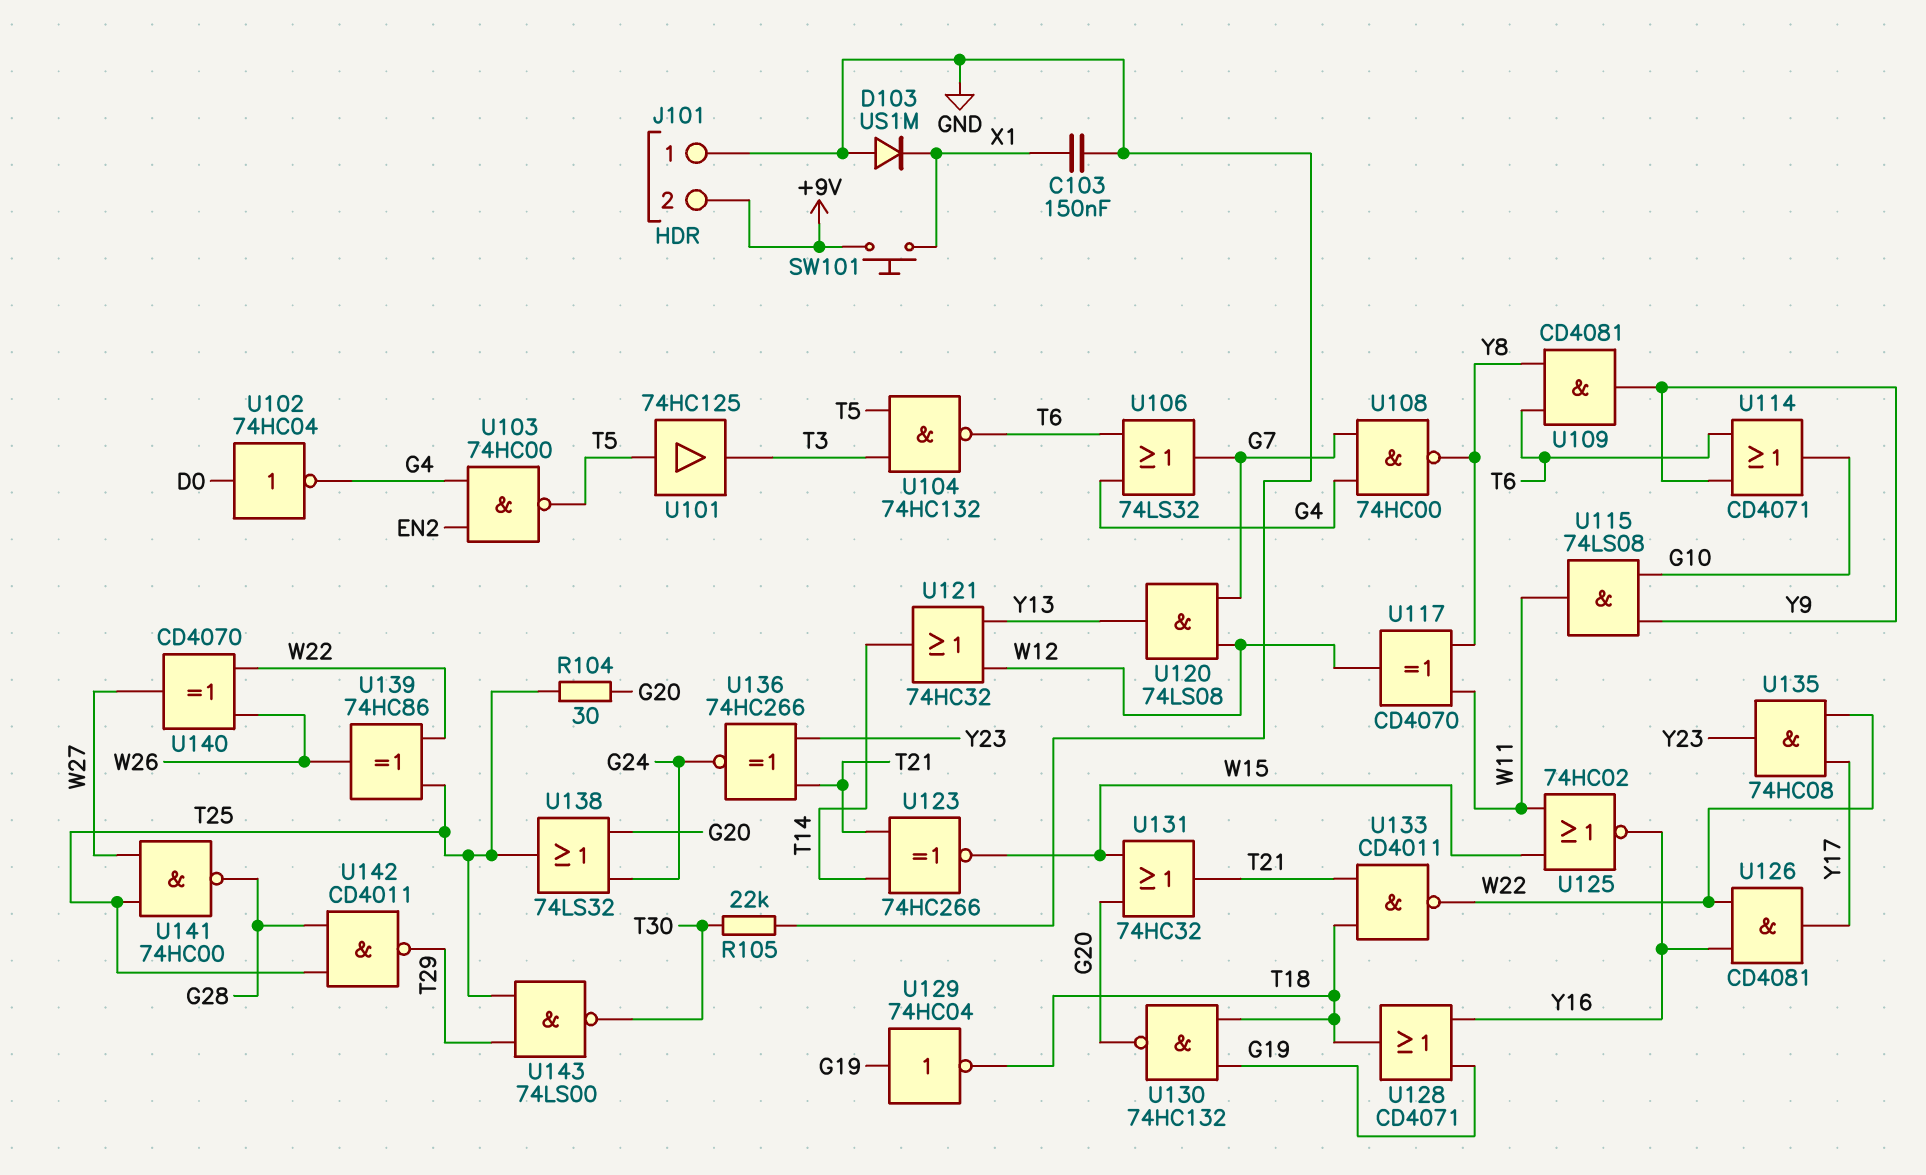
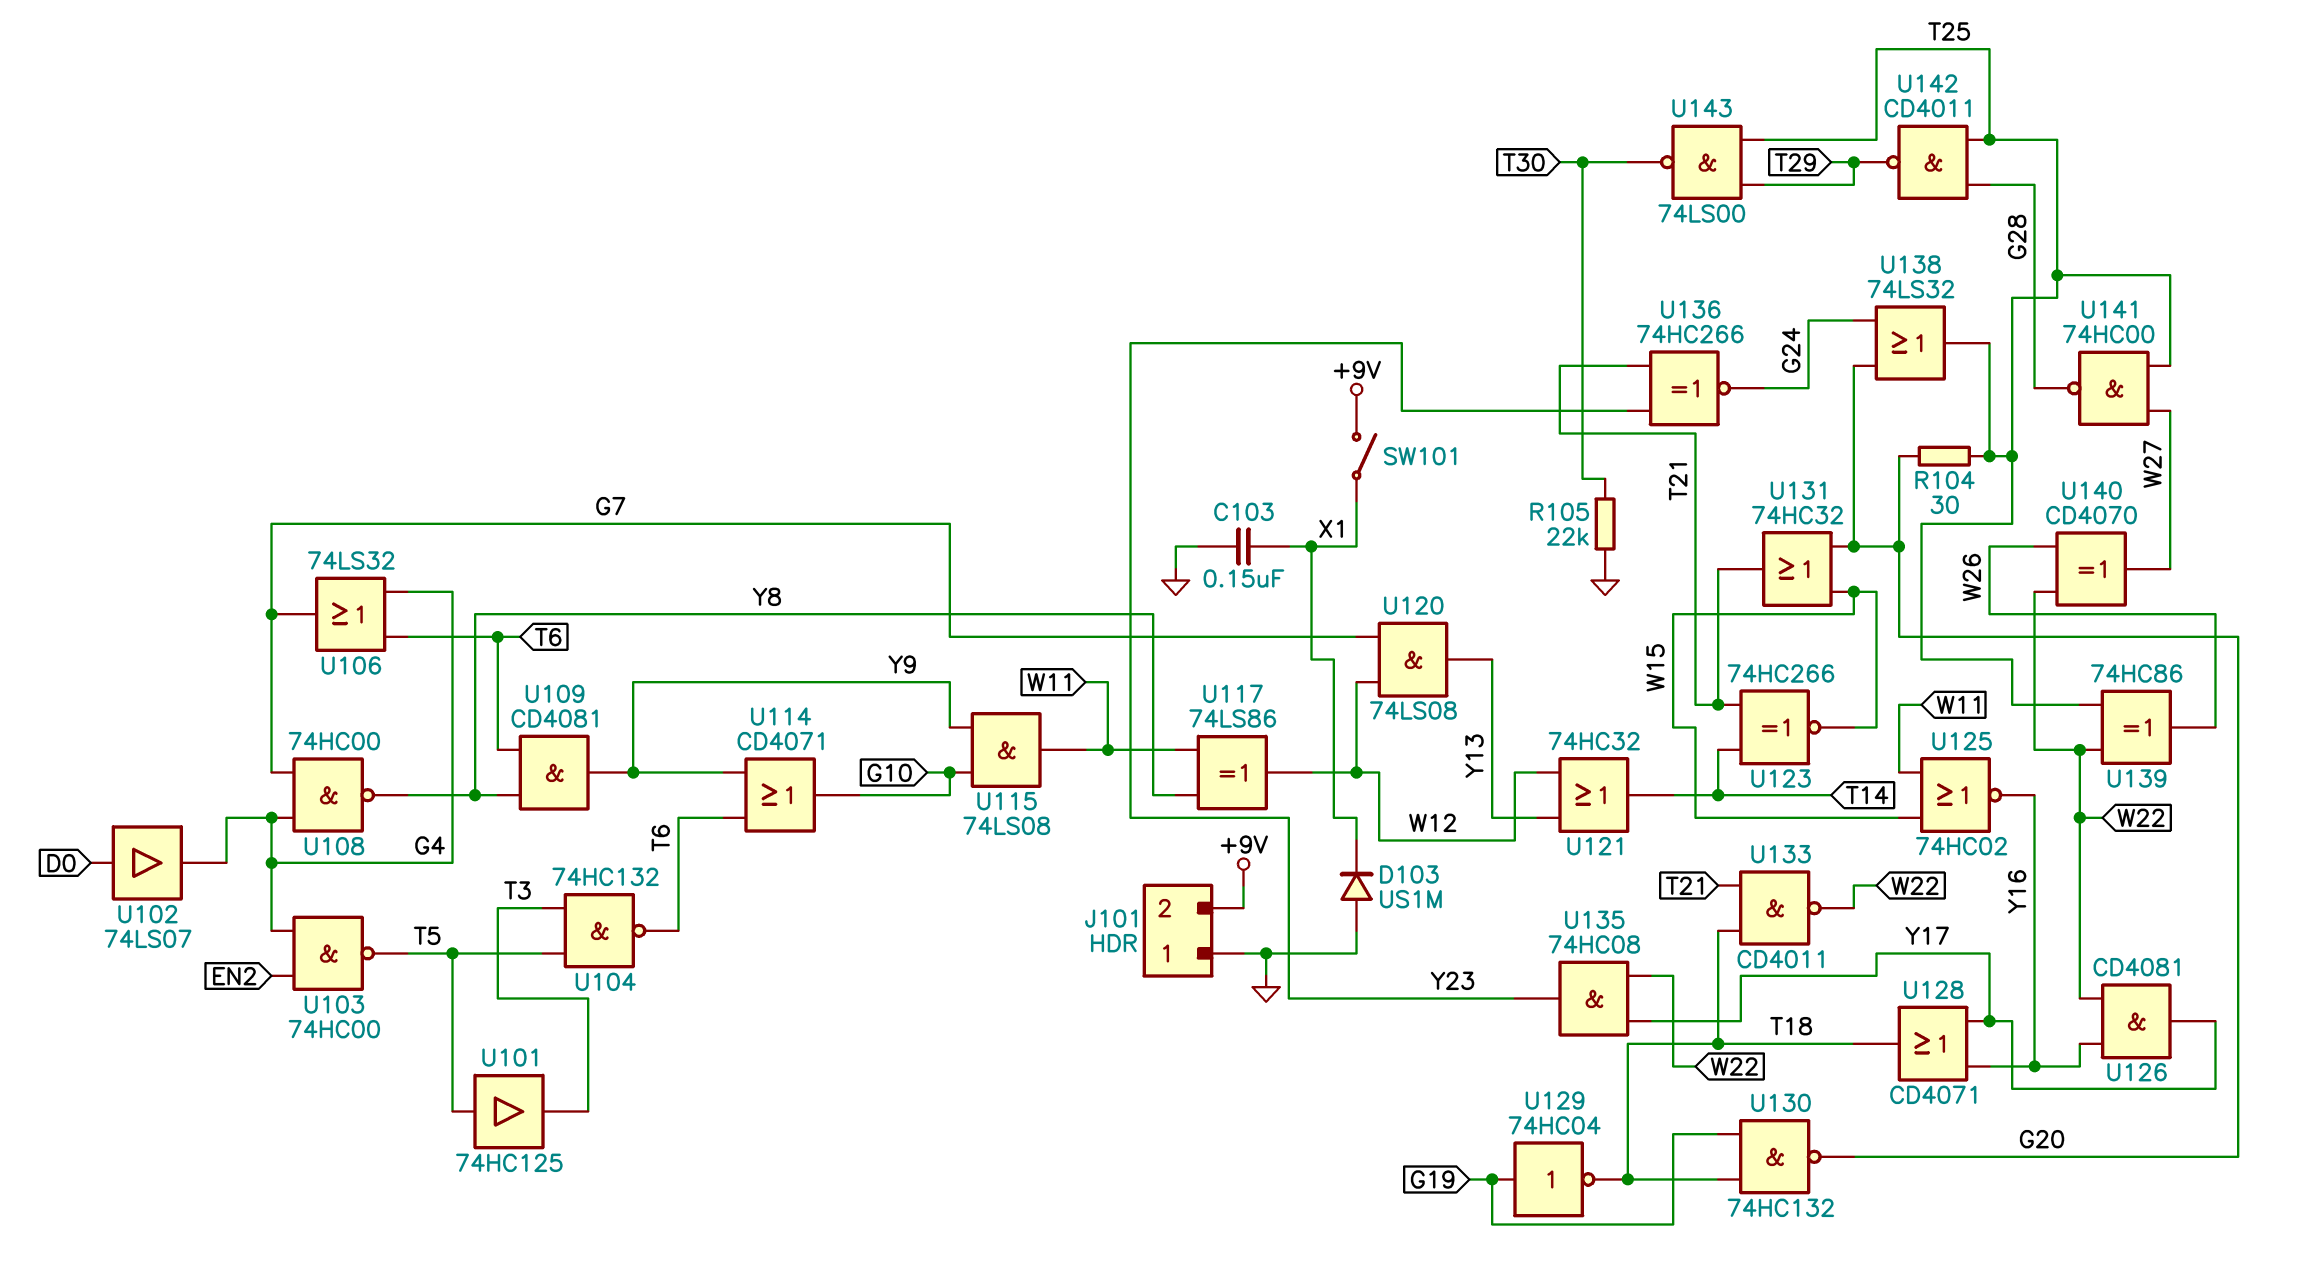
SW101: button (+9V, X1) -> switch (+9V, X1)
U102: NOT 74HC04 (in D0, out G4) -> buffer 74LS07 (in D0, out G4)
U117: XOR CD4070 (in W11, in Y8, out W12) -> XOR 74LS86 (in W11, in Y8, out W12)
U128: OR CD4071 (in G19, in Y16, out T18) -> OR CD4071 (in Y16, in Y17, out T18)

